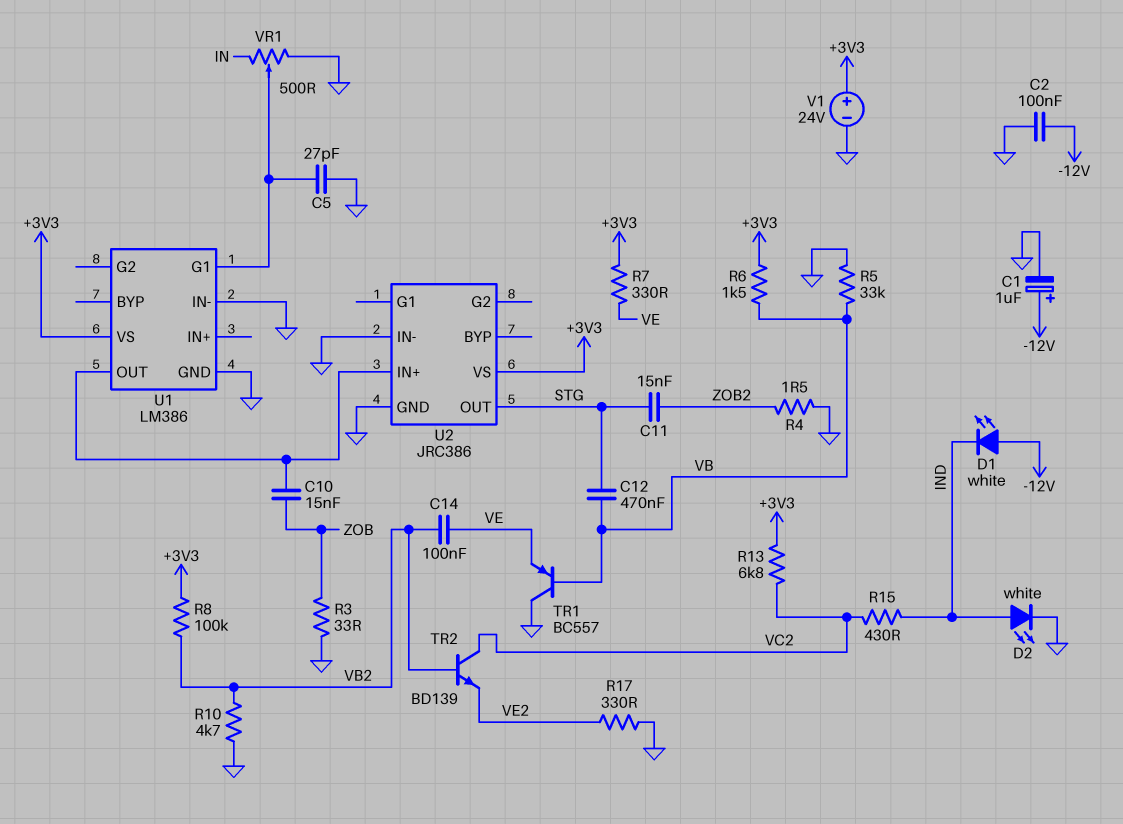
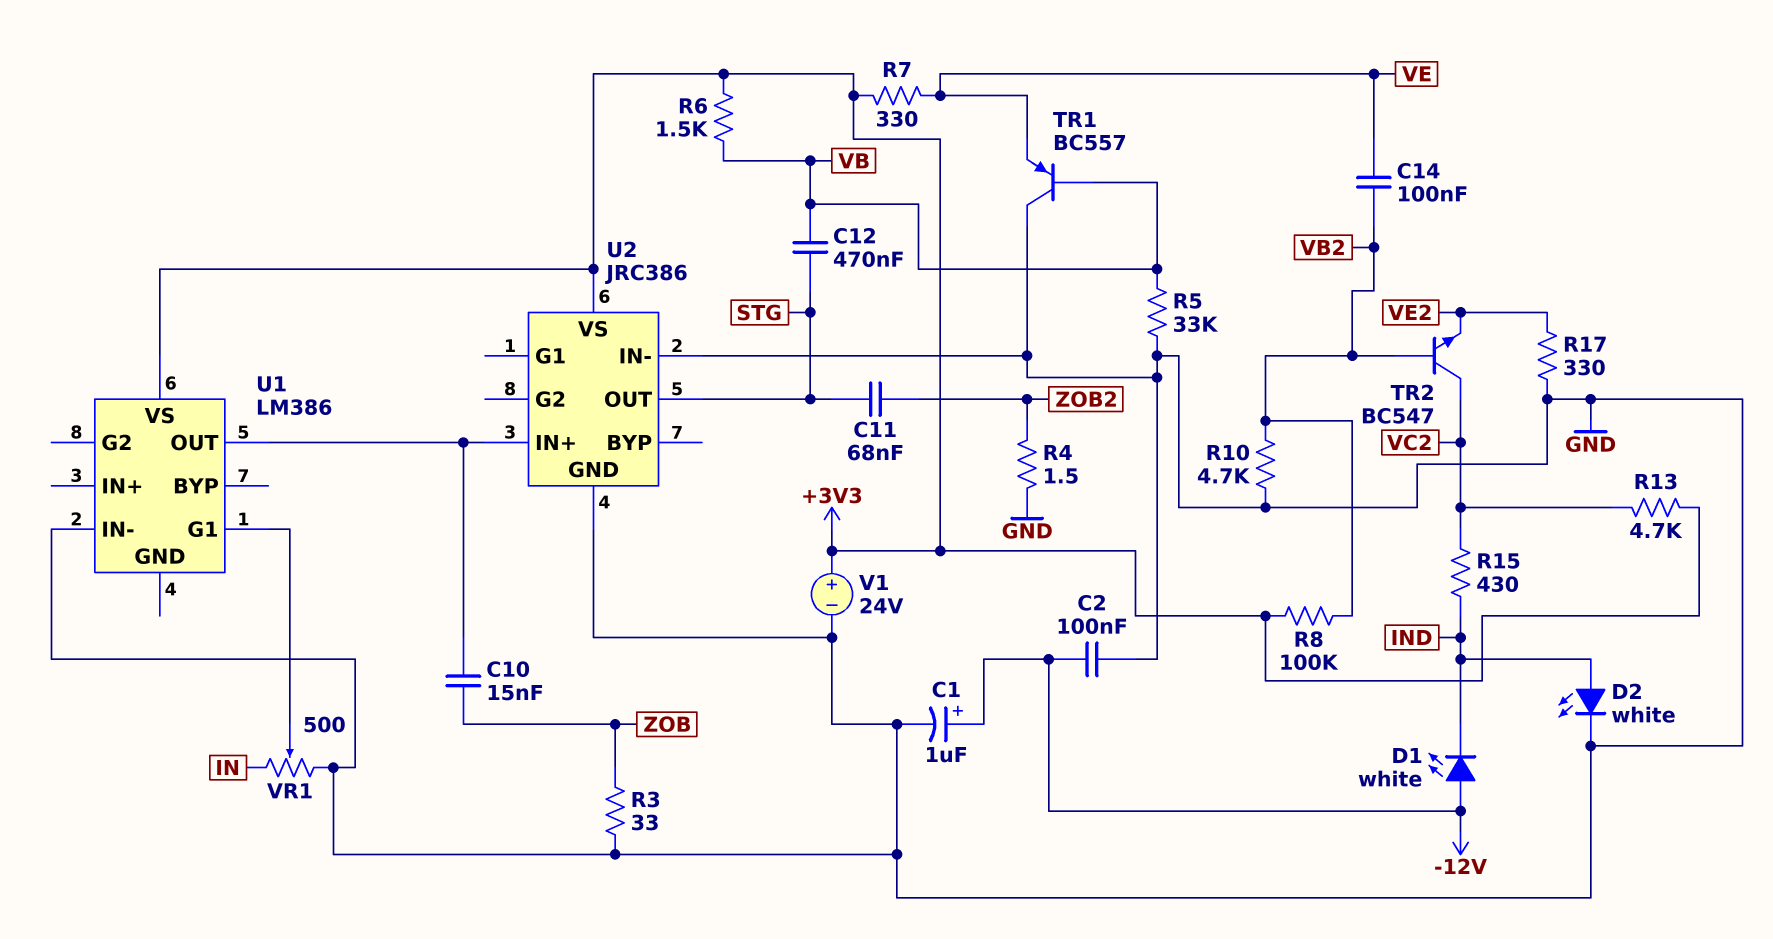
C5: 27pF (GND, U1/G1) -> none
C11: 15nF (STG, ZOB2) -> 68nF (STG, ZOB2)
R13: 6.8k (+3V3, VC2) -> 4.7k (+3V3, VC2)
TR2: NPN BD139 (B VB2, C VC2, E VE2) -> NPN BC547 (B VB2, C VC2, E VE2)
U1 pin GND: GND -> none

